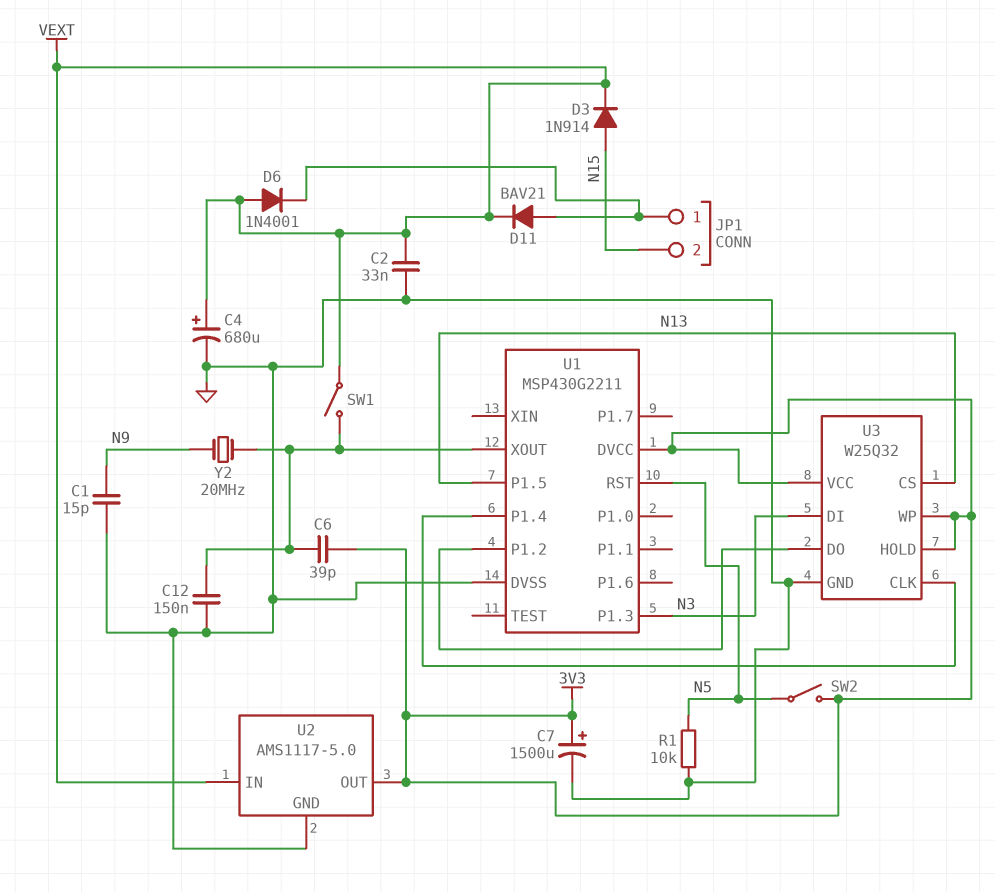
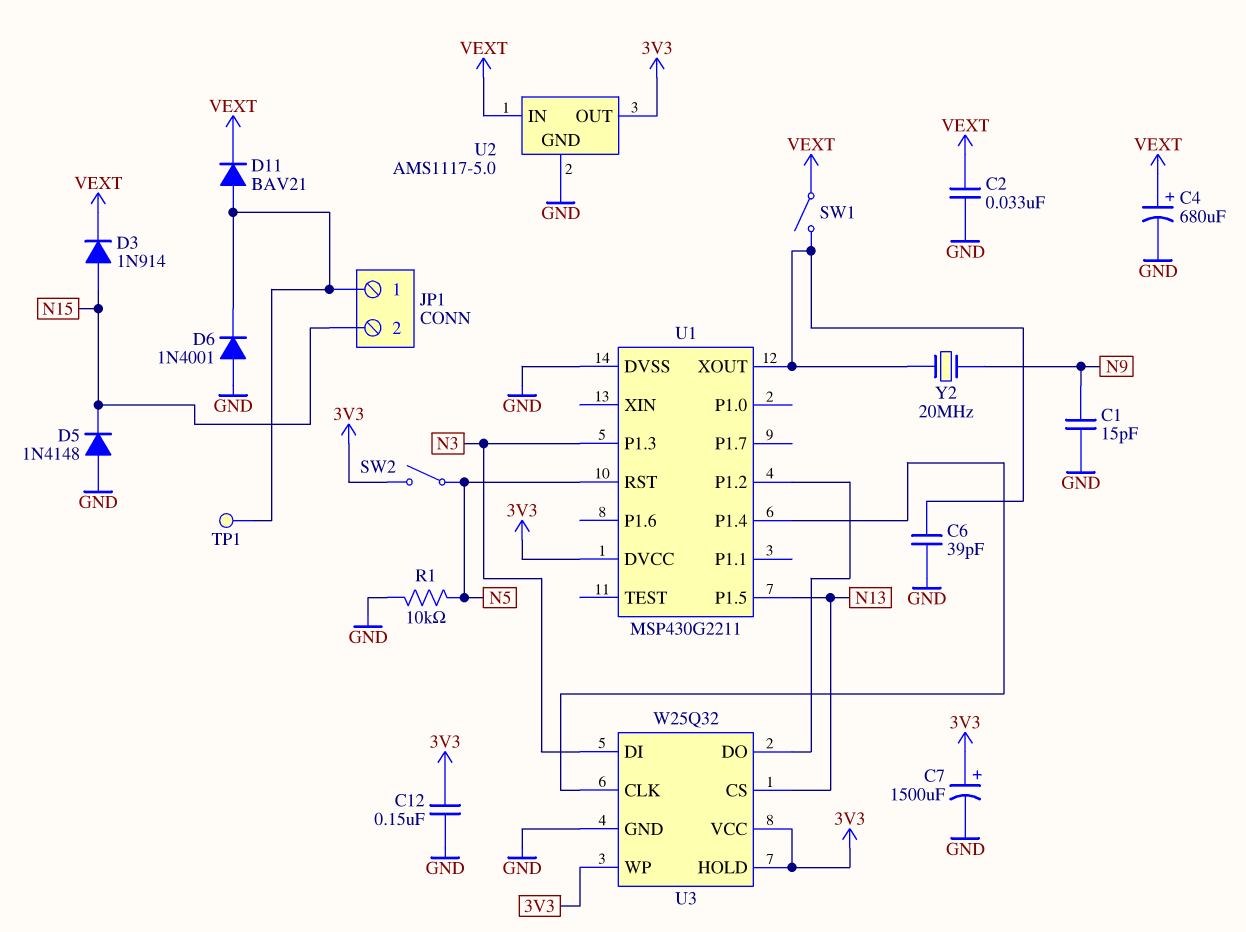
C6: 39pF (3V3, U1/XOUT) -> 39pF (GND, U1/XOUT)
C12: 150nF (GND, U1/XOUT) -> 150nF (3V3, GND)
D5: none -> diode 1N4148 (A GND, K N15)
D6: diode 1N4001 (A VEXT, K JP1/1) -> diode 1N4001 (A GND, K JP1/1)
TP1: none -> test point (JP1/1)

